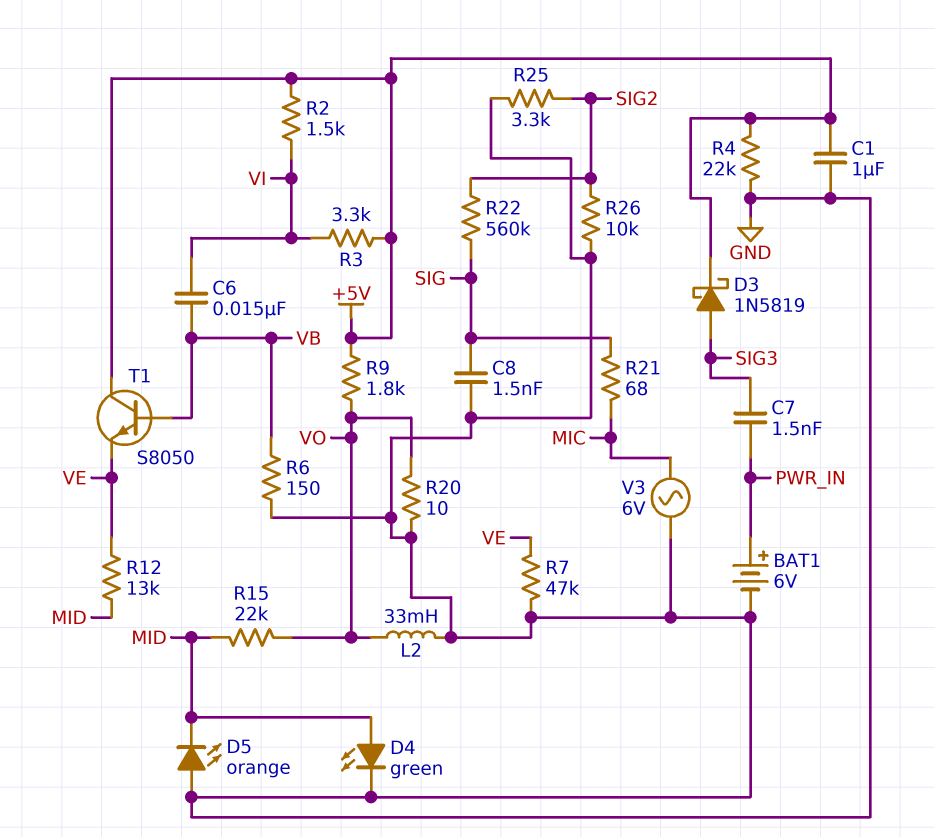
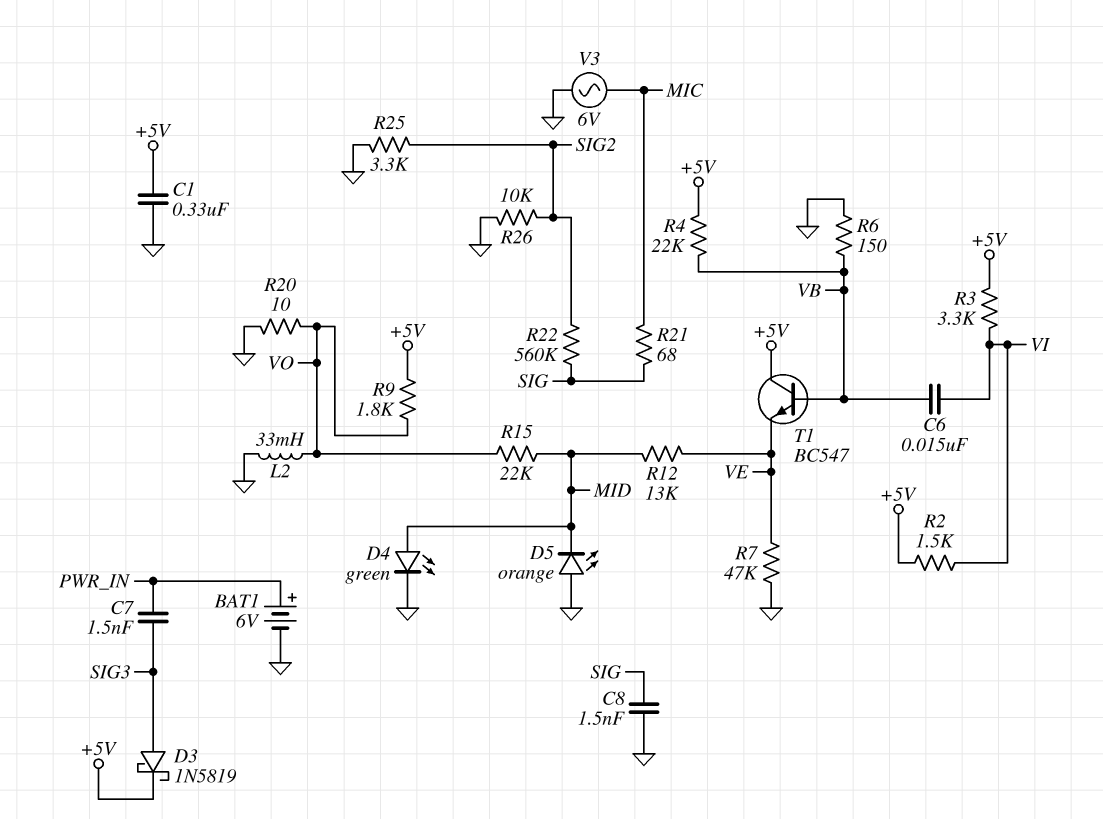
C1: 1uF (+5V, GND) -> 330nF (+5V, GND)
R4: 22k (+5V, GND) -> 22k (+5V, VB)
T1: NPN S8050 (B VB, C +5V, E VE) -> NPN BC547 (B VB, C +5V, E VE)

